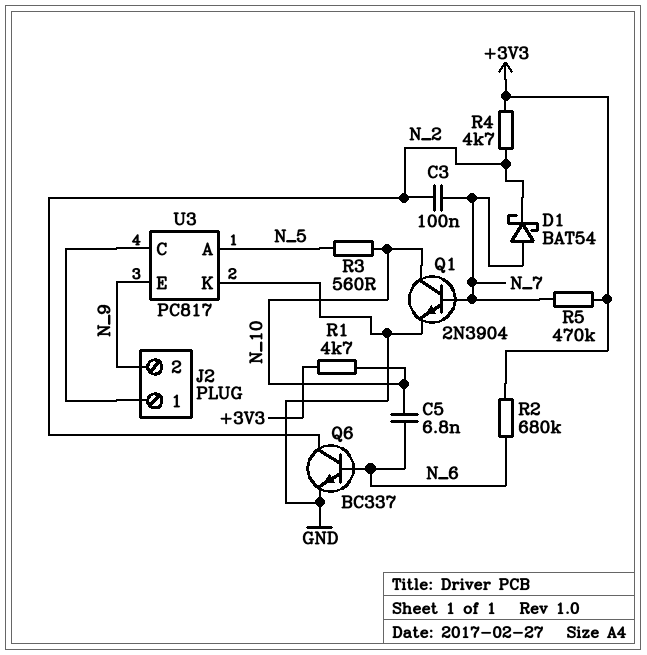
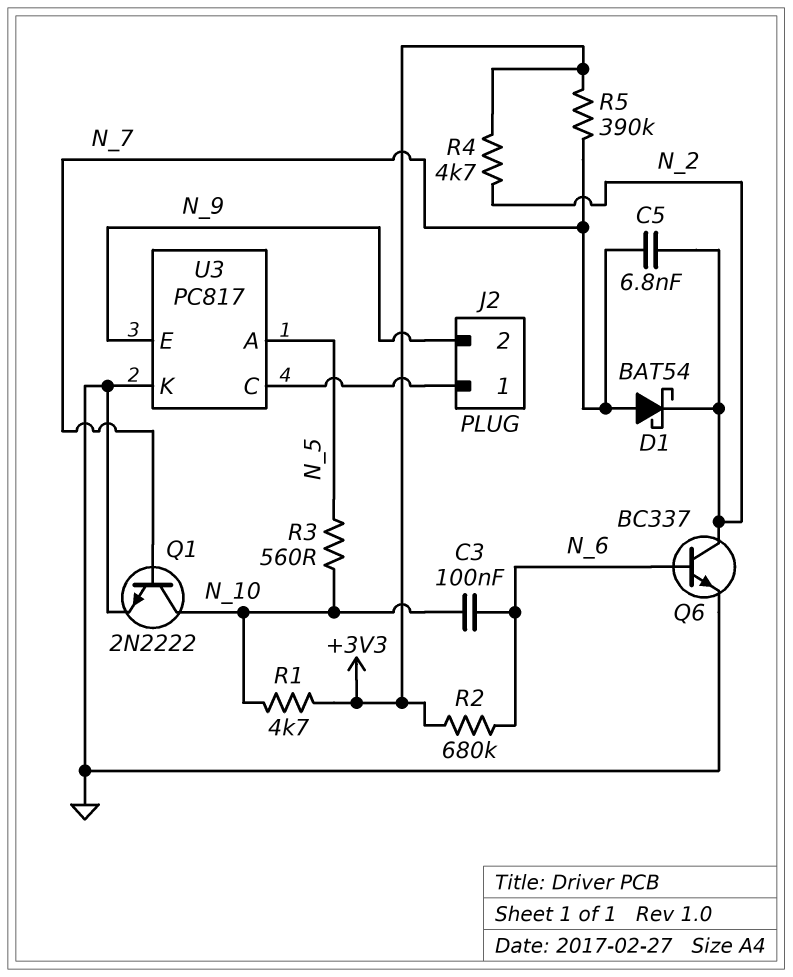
C3: 100nF (N_2, N_7) -> 100nF (N_6, N_10)
C5: 6.8nF (N_6, N_10) -> 6.8nF (N_2, N_7)
Q1: NPN 2N3904 (B N_7, C N_10, E GND) -> NPN 2N2222 (B N_7, C N_10, E GND)
R5: 470k (+3V3, N_7) -> 390k (+3V3, N_7)

